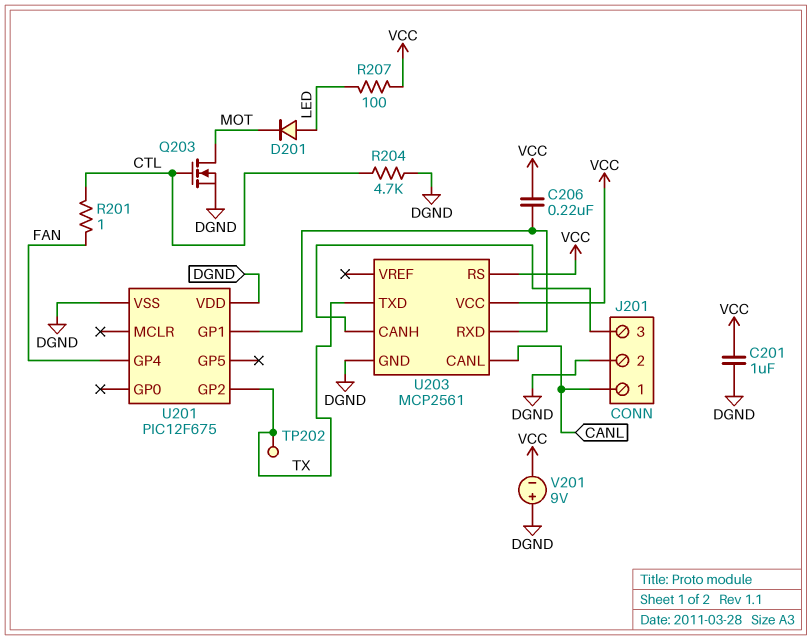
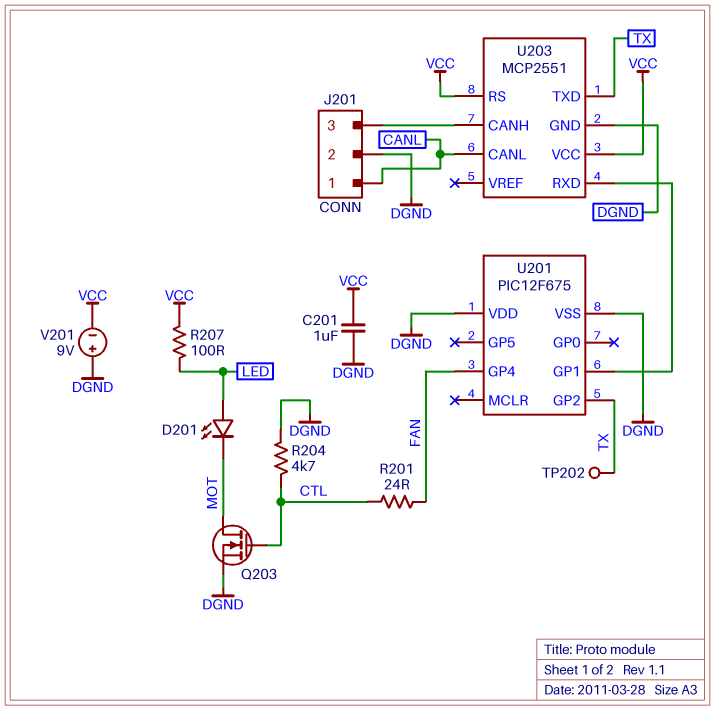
C206: 220nF (U201/GP1, VCC) -> none
D201: diode (A LED, K MOT) -> LED (A LED, K MOT)
R201: 1 (CTL, FAN) -> 24 (CTL, FAN)
U203: MCP2561 -> MCP2551

